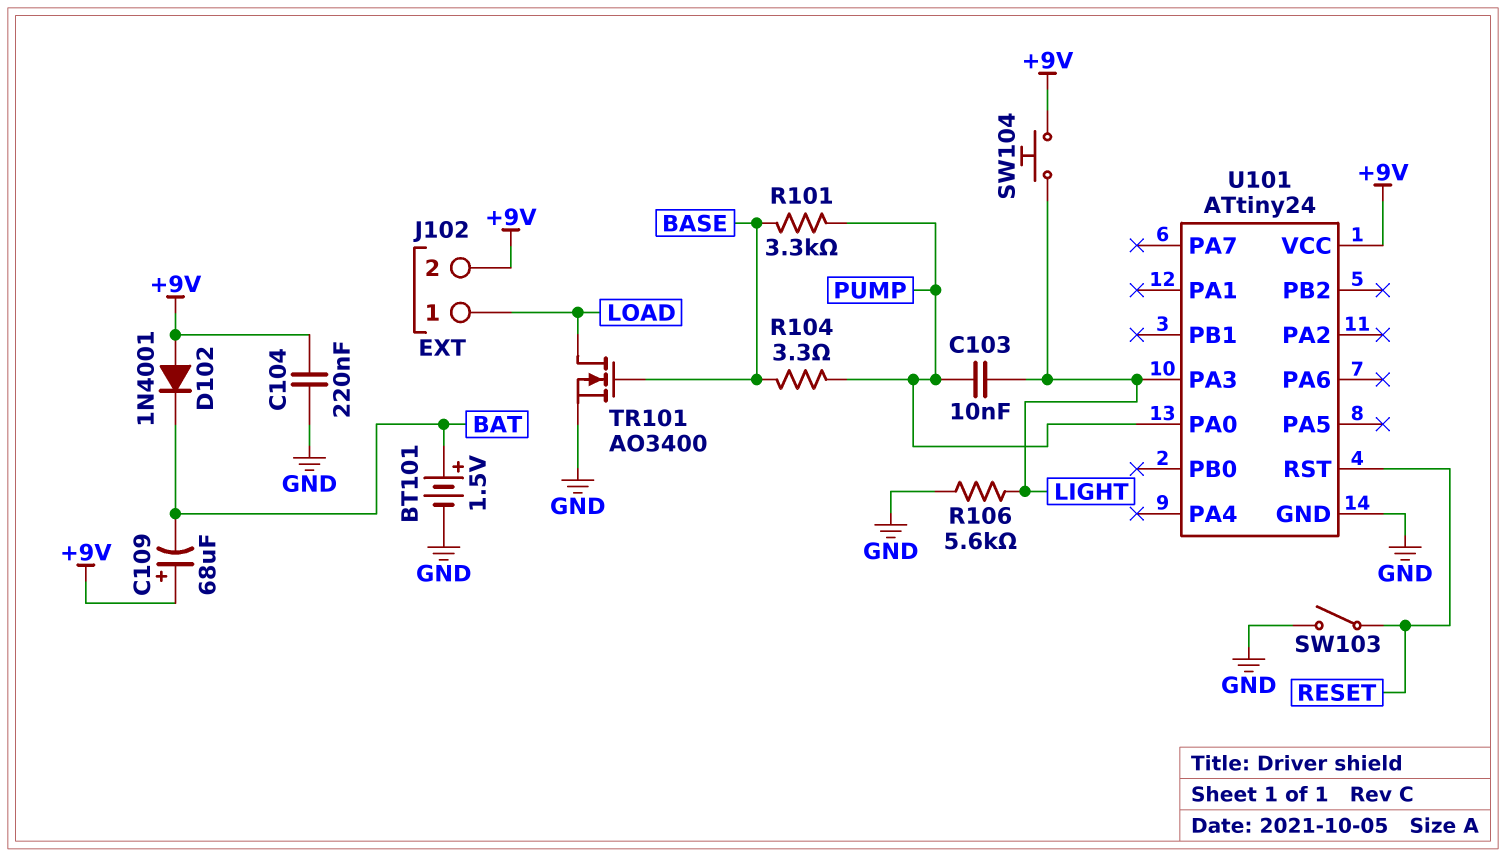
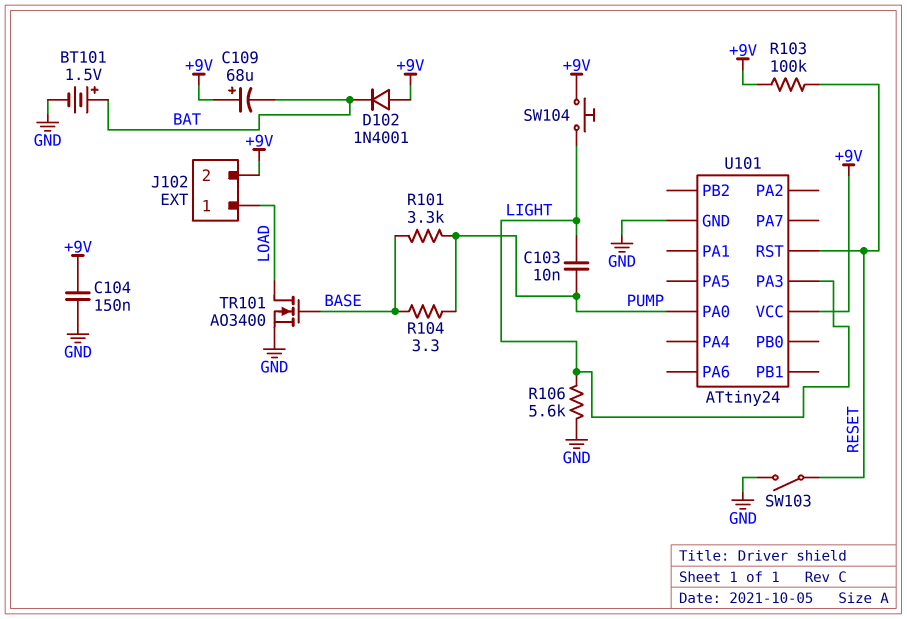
C104: 220nF (+9V, GND) -> 150nF (+9V, GND)
R103: none -> 100k (+9V, RESET)

